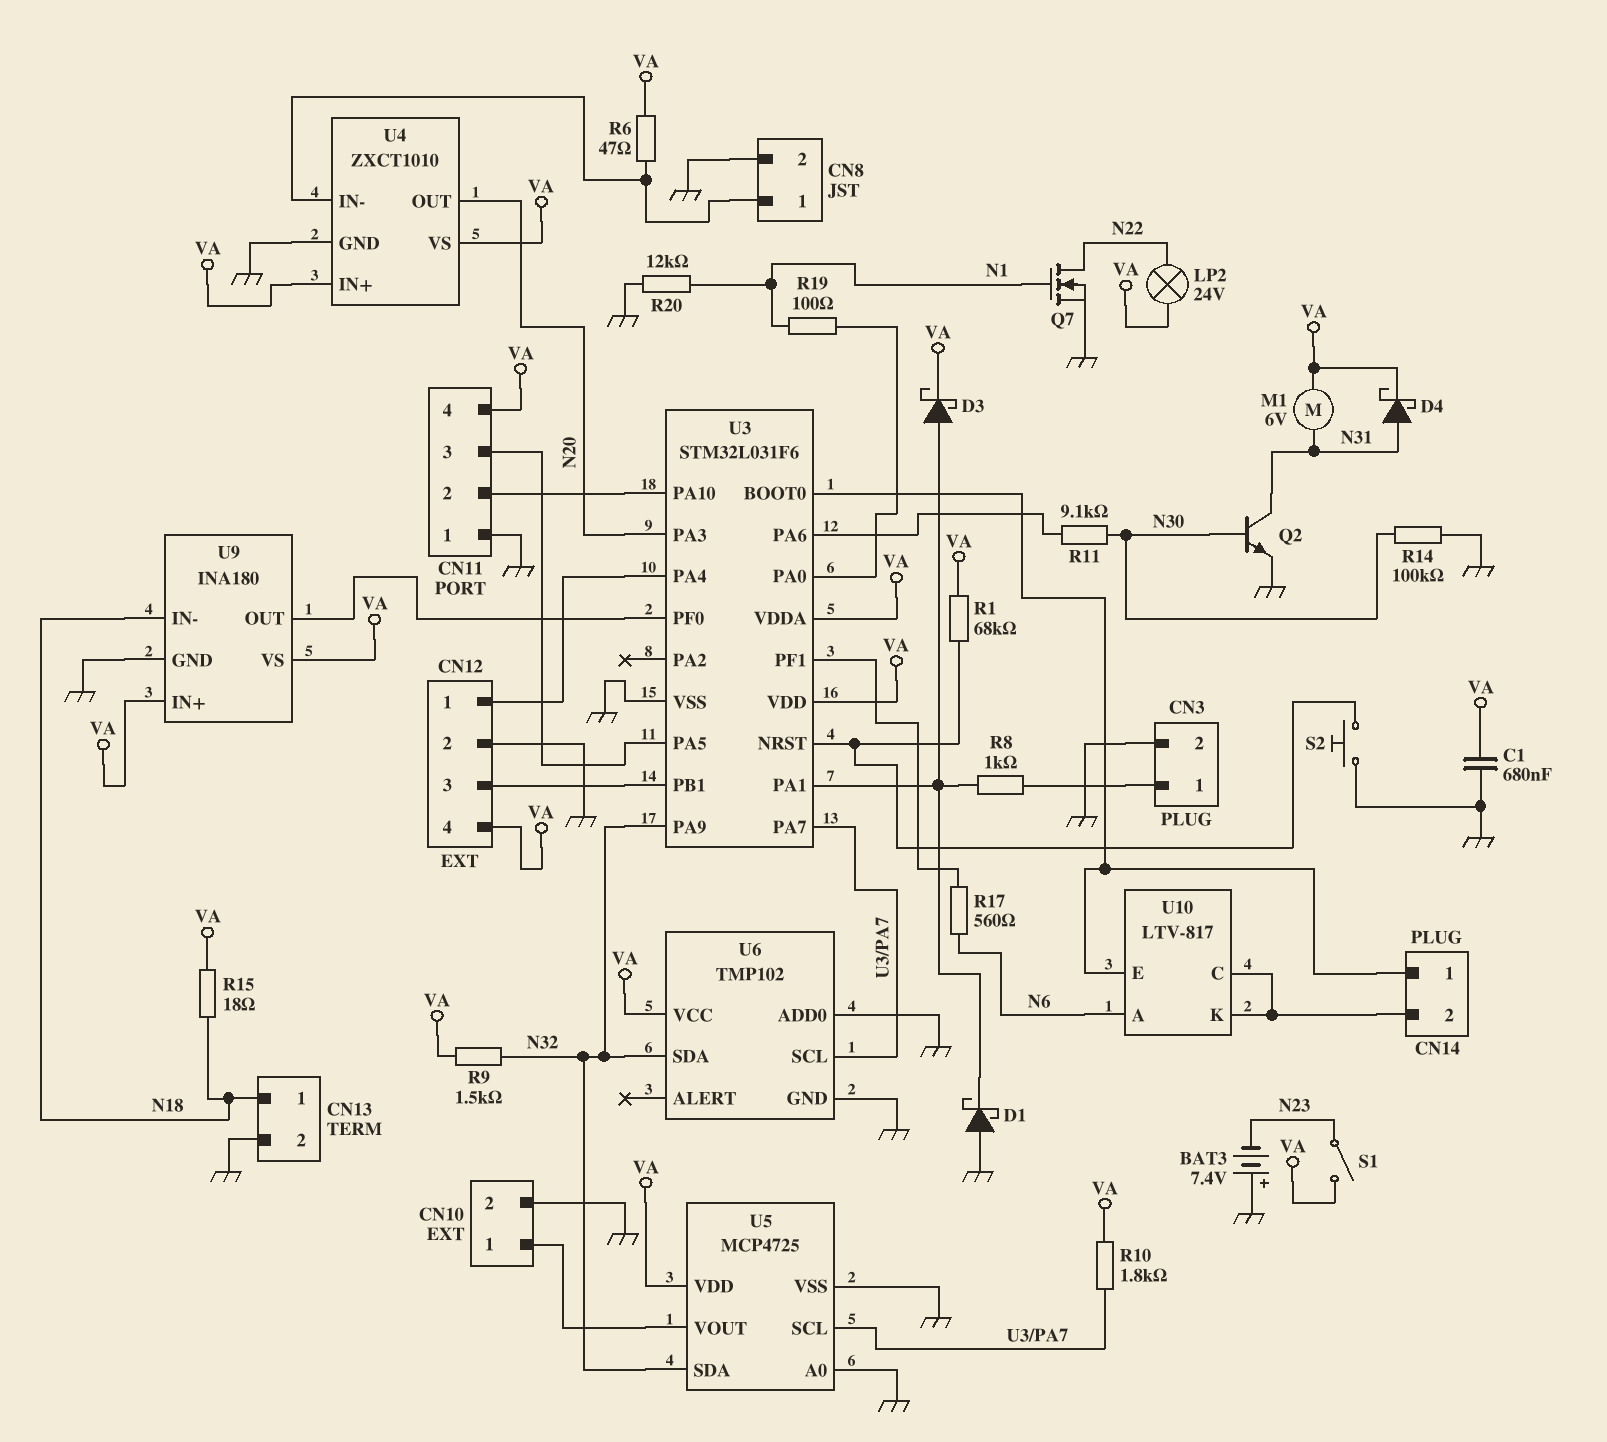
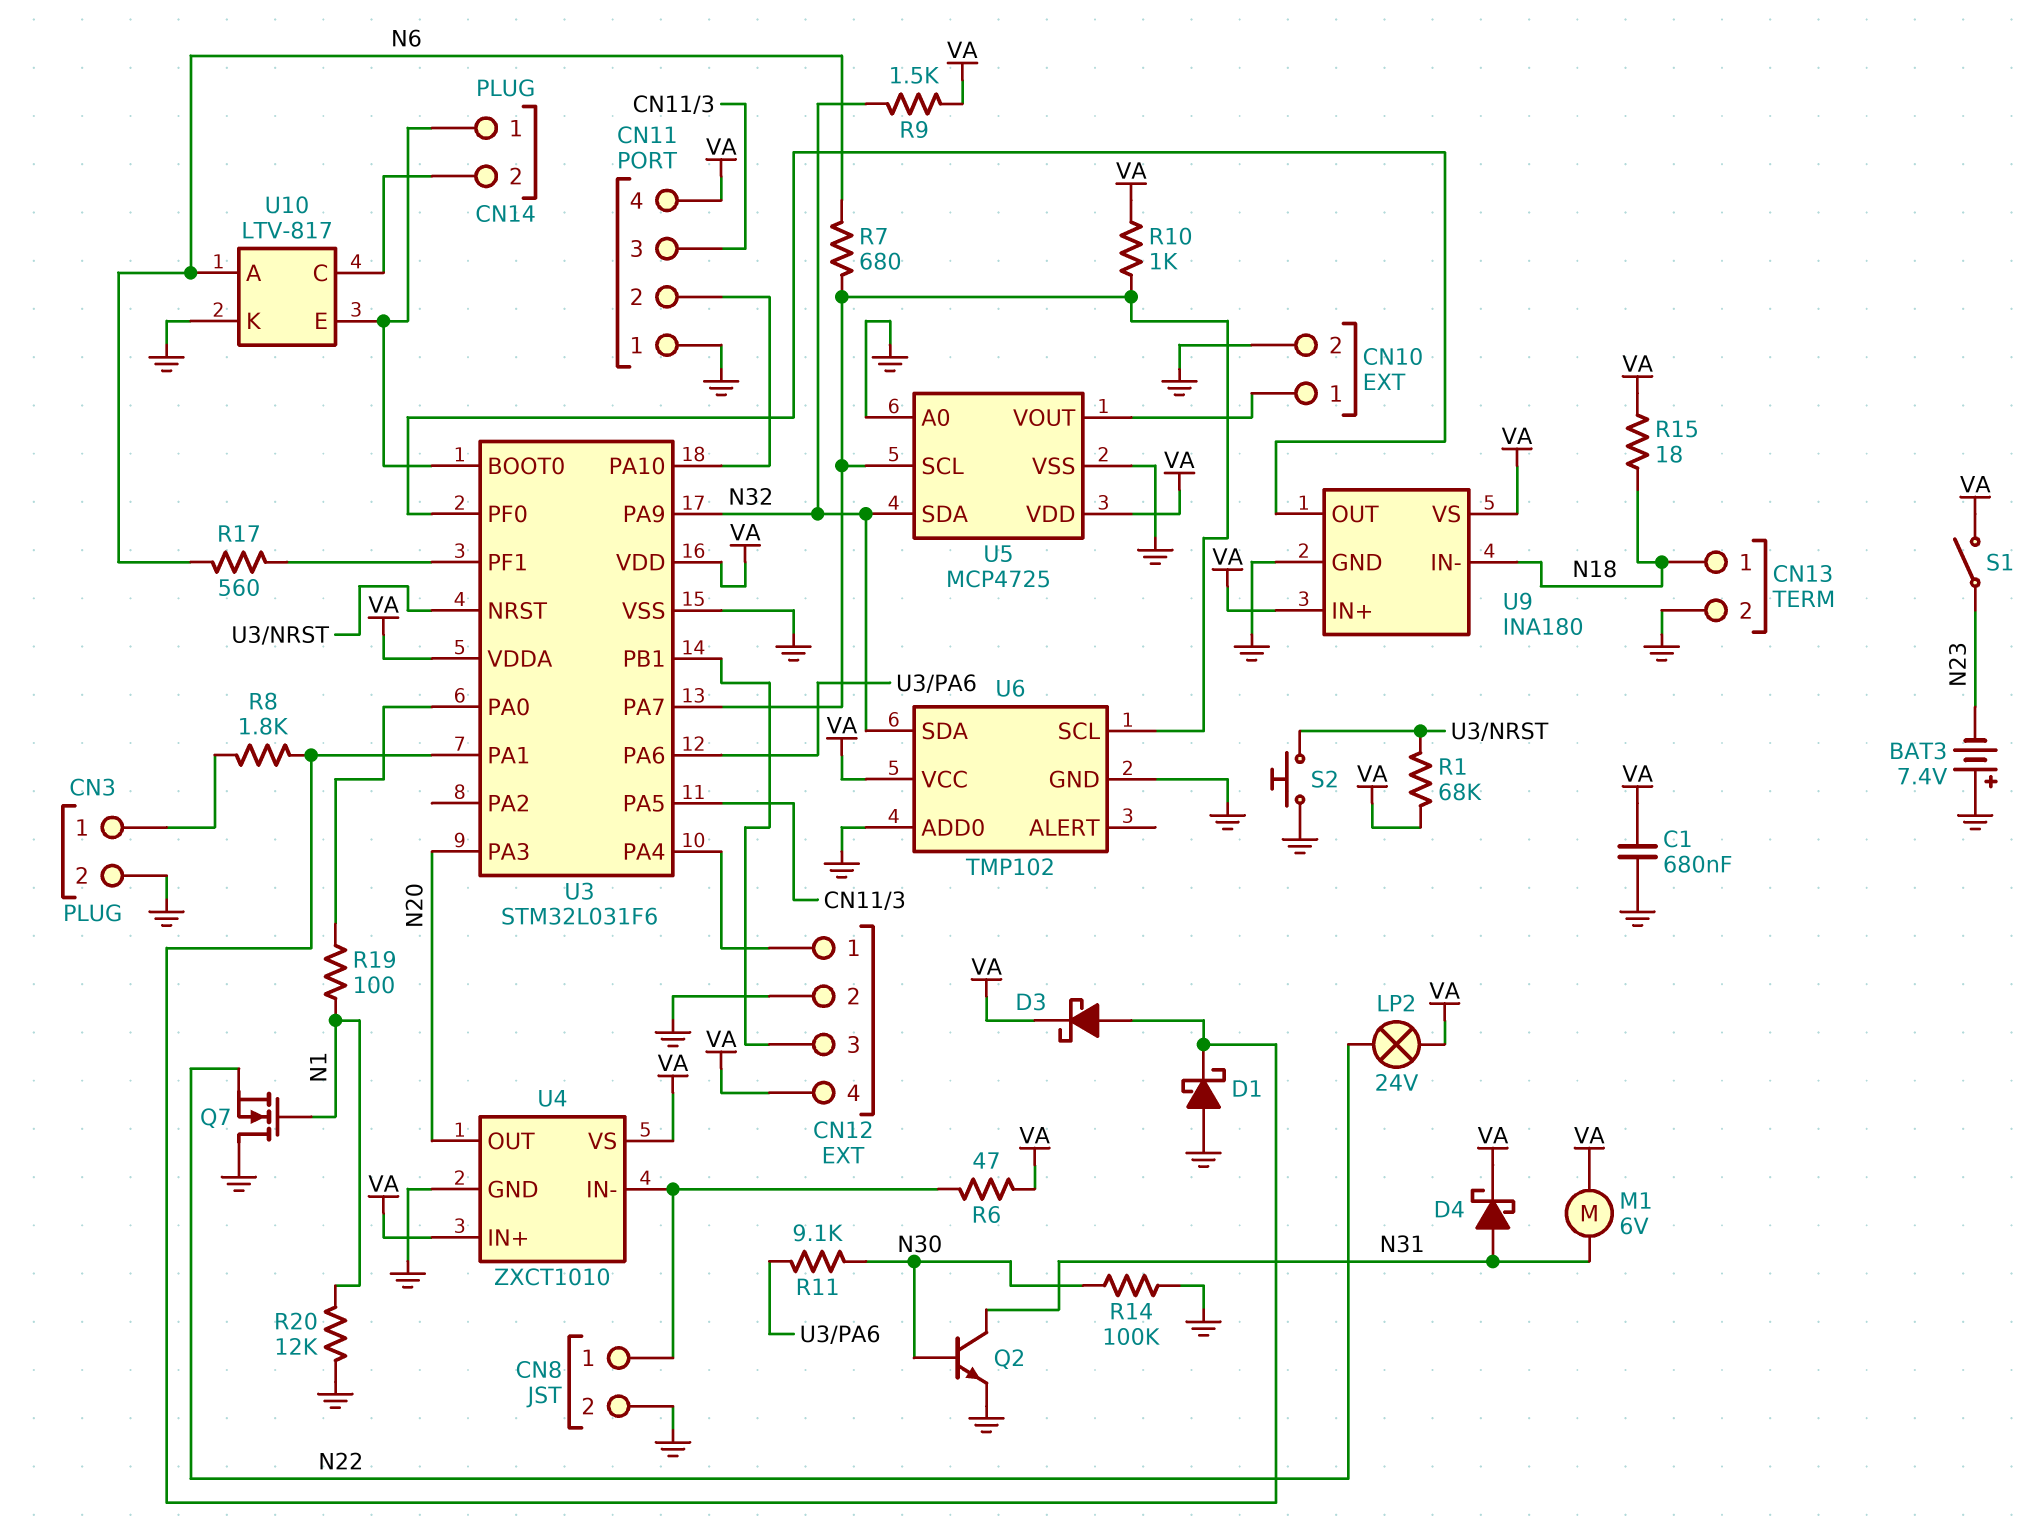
Q7: NMOS (G N1, D N22, S GND) -> NMOS (G N1, D GND, S N22)
R7: none -> 680 (N6, U3/PA7)
R8: 1k (CN3/1, U3/PA1) -> 1.8k (CN3/1, U3/PA1)
R10: 1.8k (U3/PA7, VA) -> 1k (U3/PA7, VA)
U10 pin K: CN14/2 -> GND

